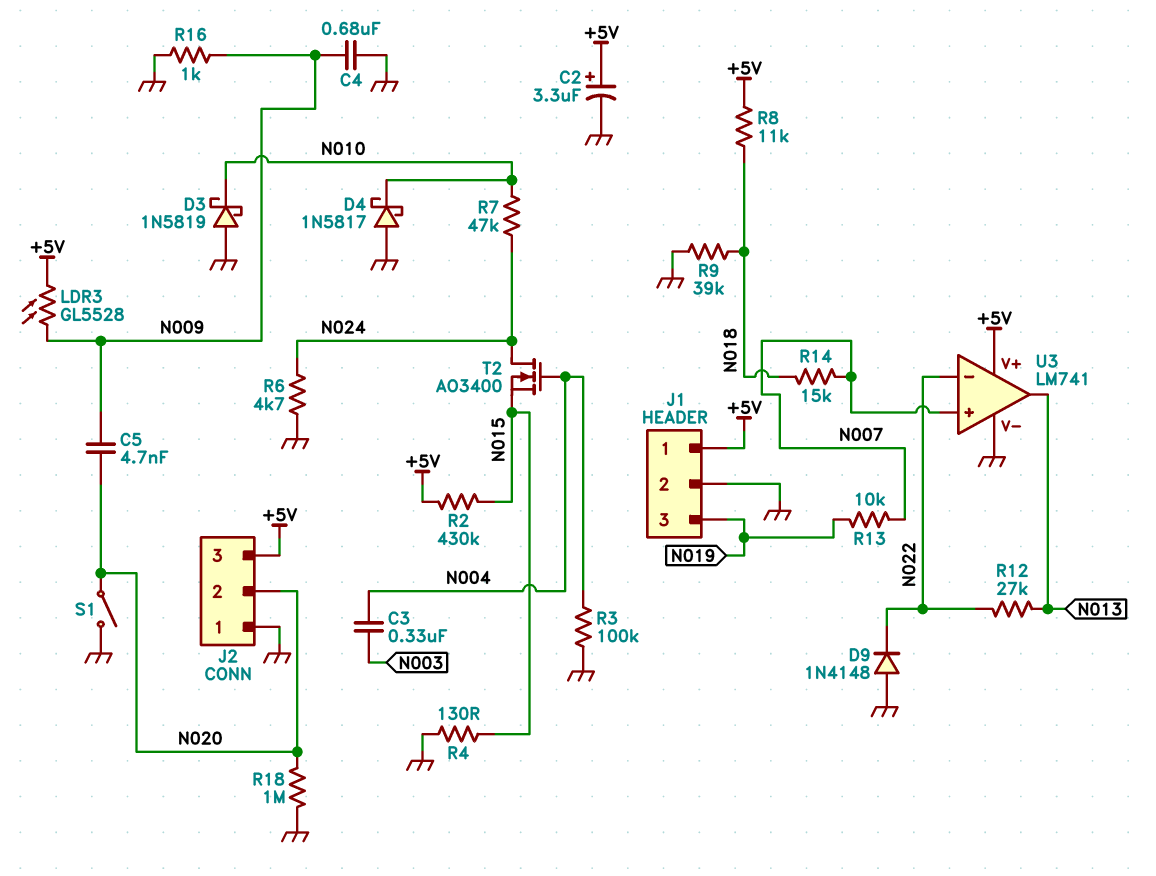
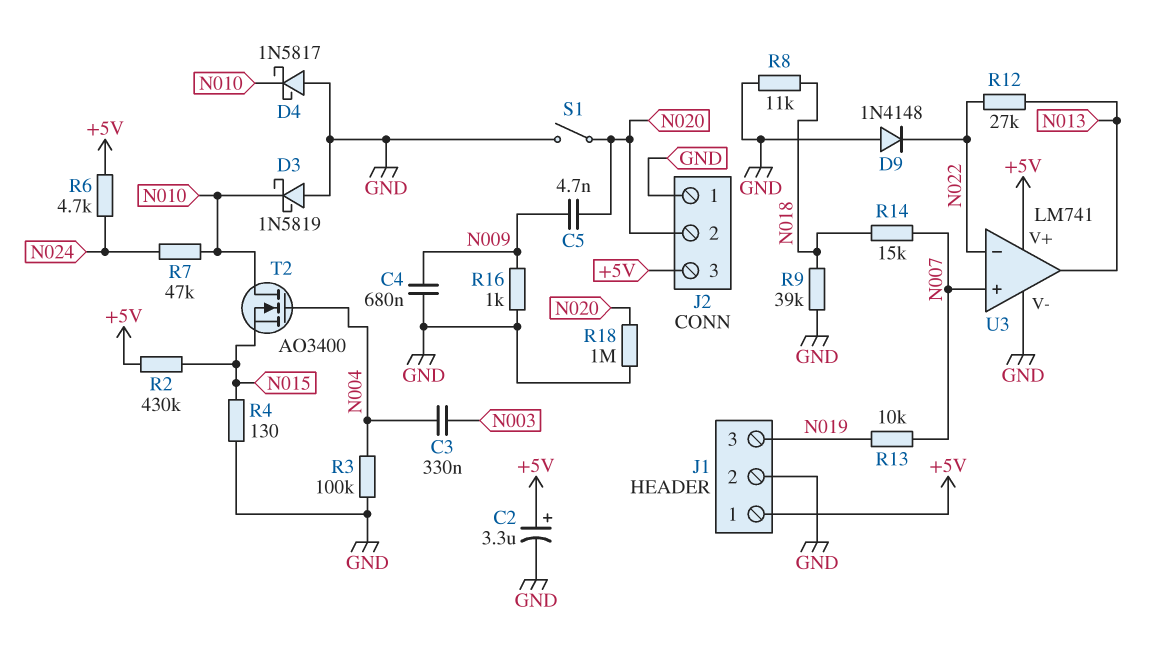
LDR3: GL5528 (+5V, N009) -> none
R6: 4.7k (GND, N024) -> 4.7k (+5V, N024)
R8: 11k (+5V, N018) -> 11k (GND, N018)
T2: NMOS AO3400 (G N004, D N024, S N015) -> NMOS AO3400 (G N004, D N010, S N015)

